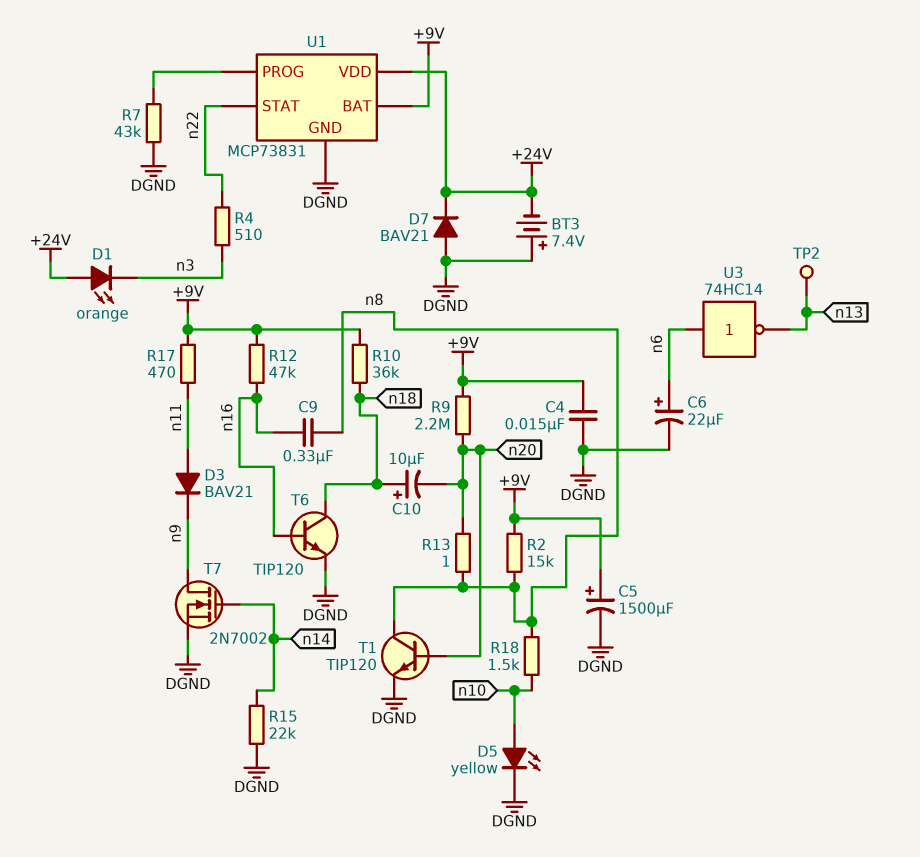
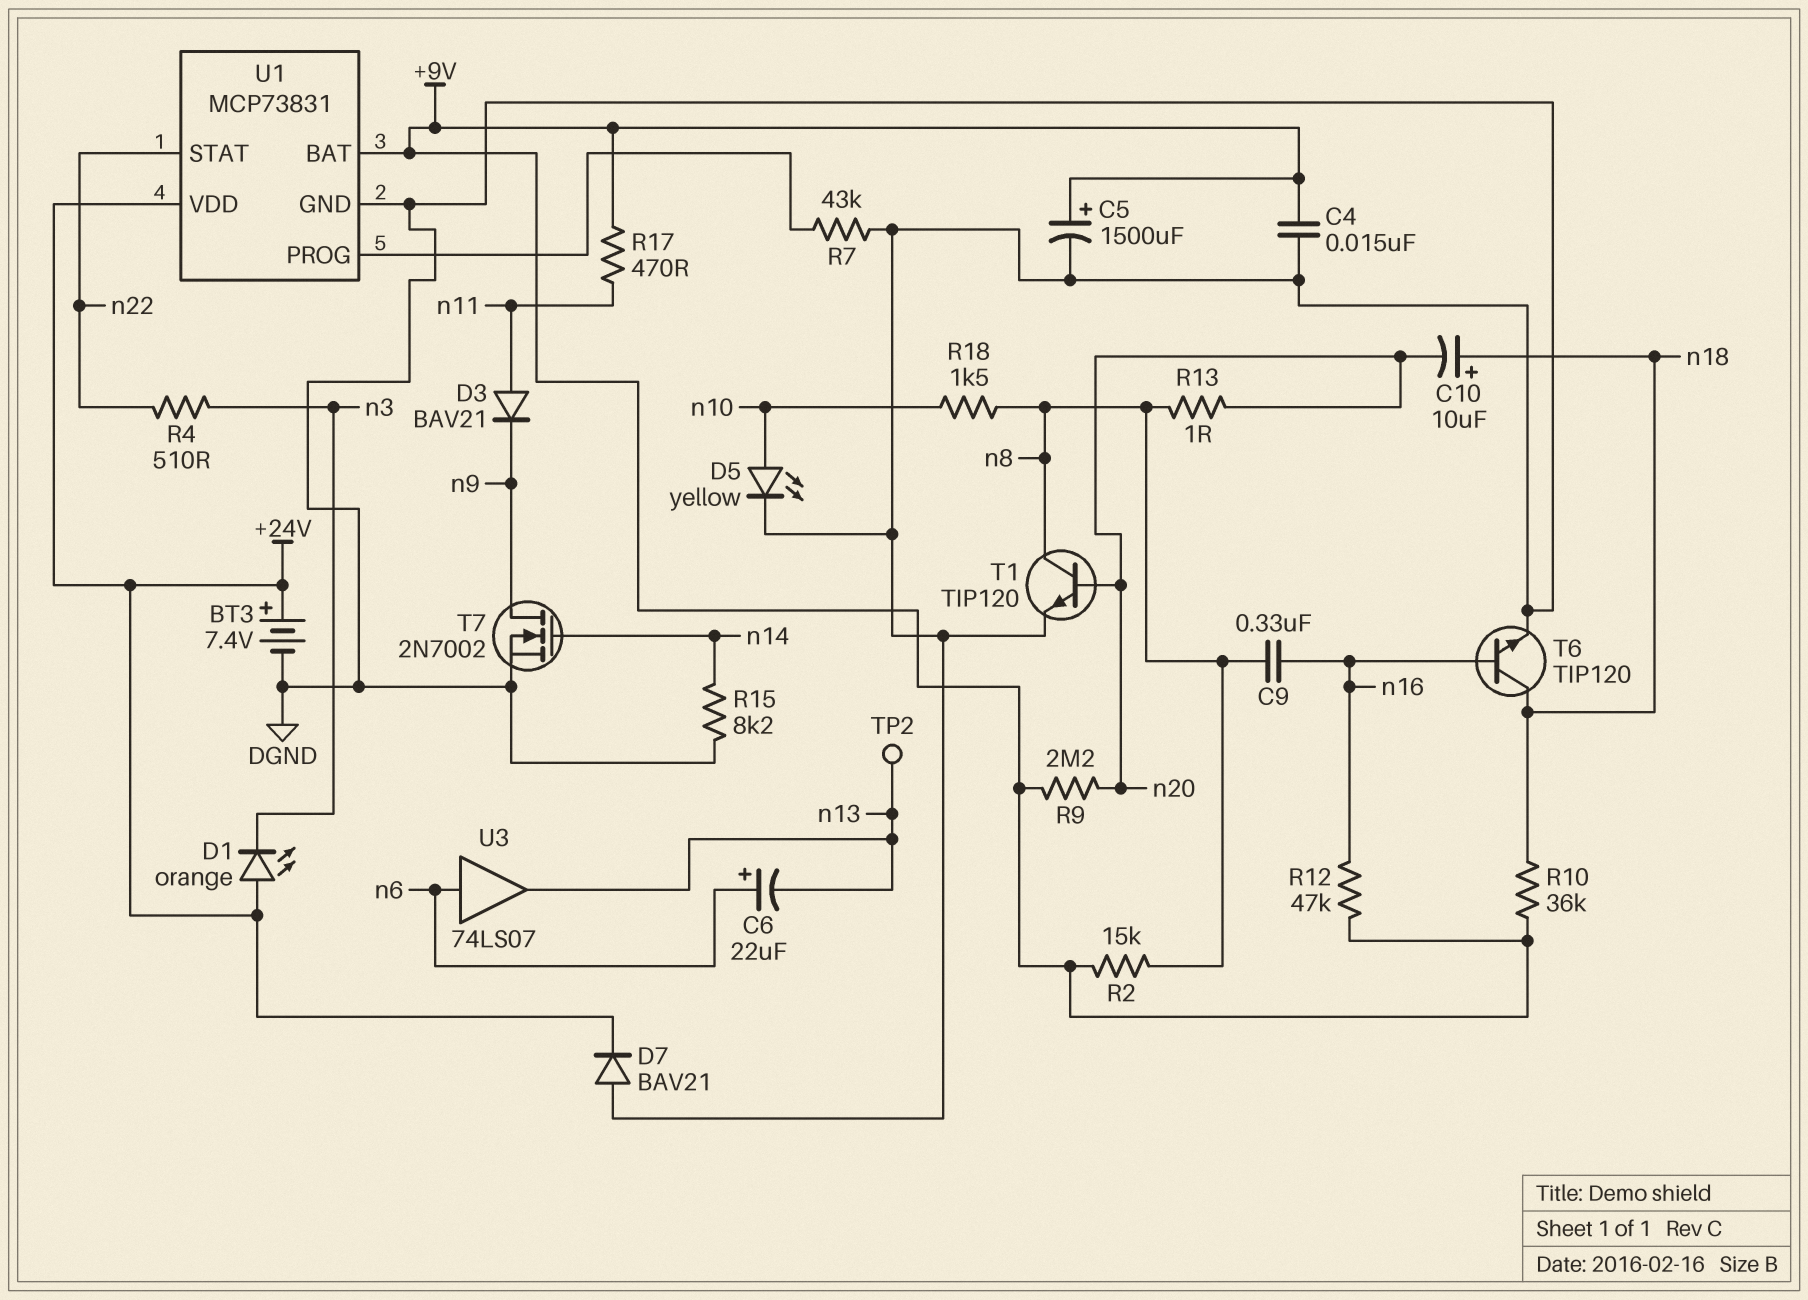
BT3: 7.4V (plus DGND, minus +24V) -> 7.4V (plus +24V, minus DGND)
C6: 22uF (plus n6, minus DGND) -> 22uF (plus n6, minus n13)
R15: 22k (DGND, n14) -> 8.2k (DGND, n14)
U3: NOT 74HC14 (in n6, out n13) -> buffer 74LS07 (in n6, out n13)

